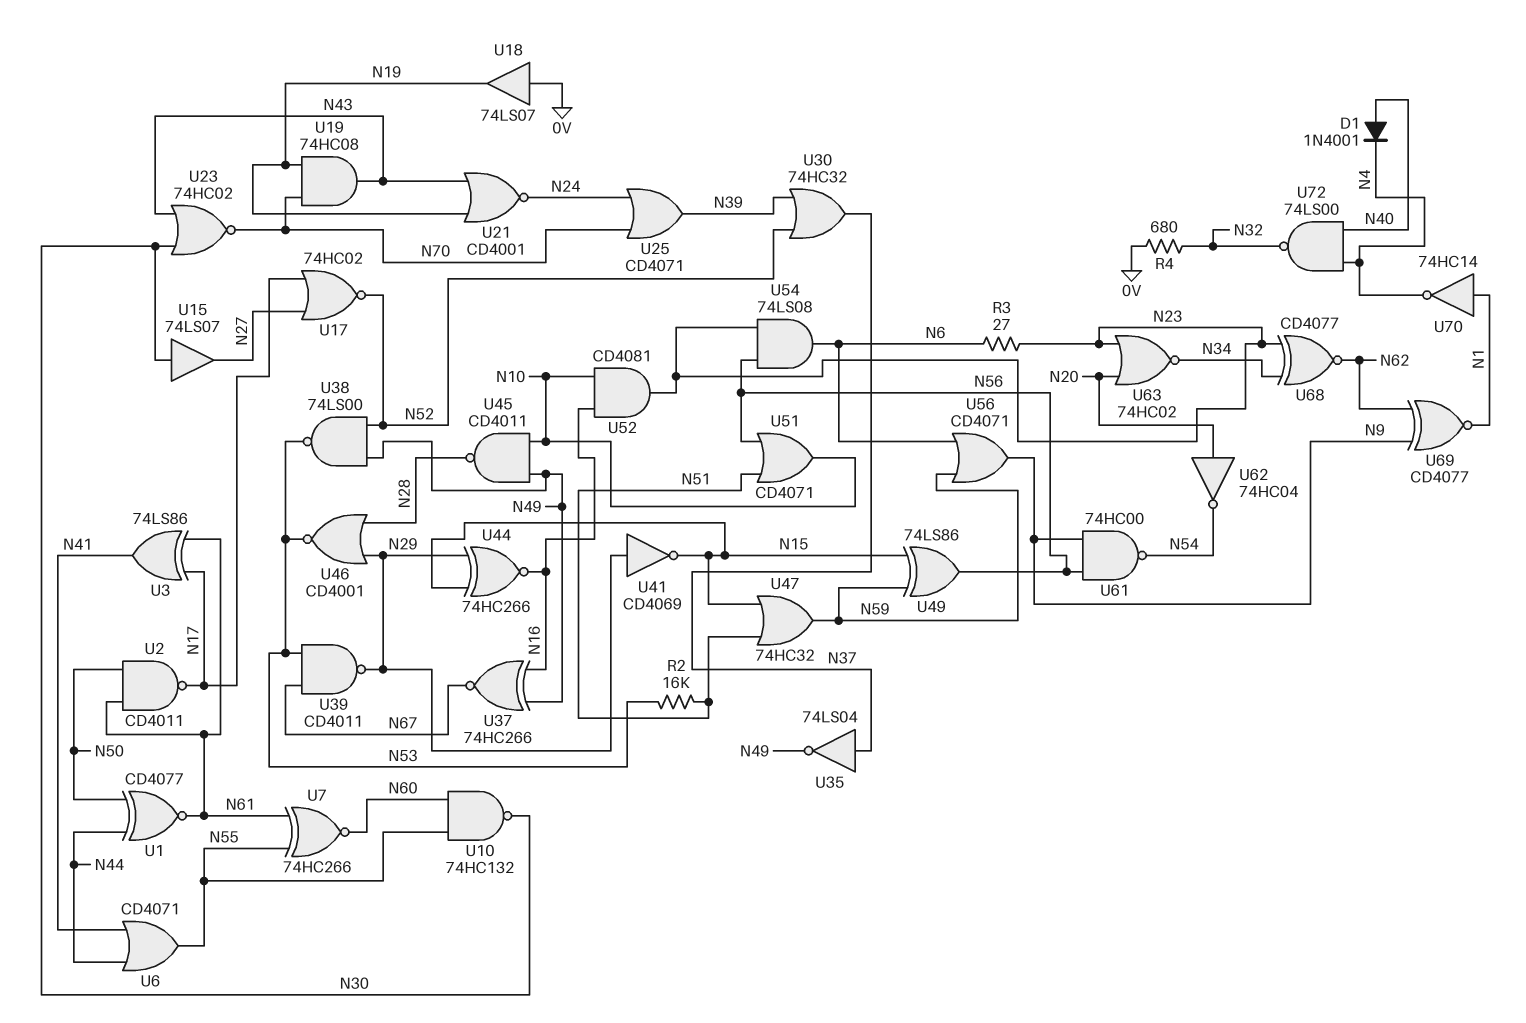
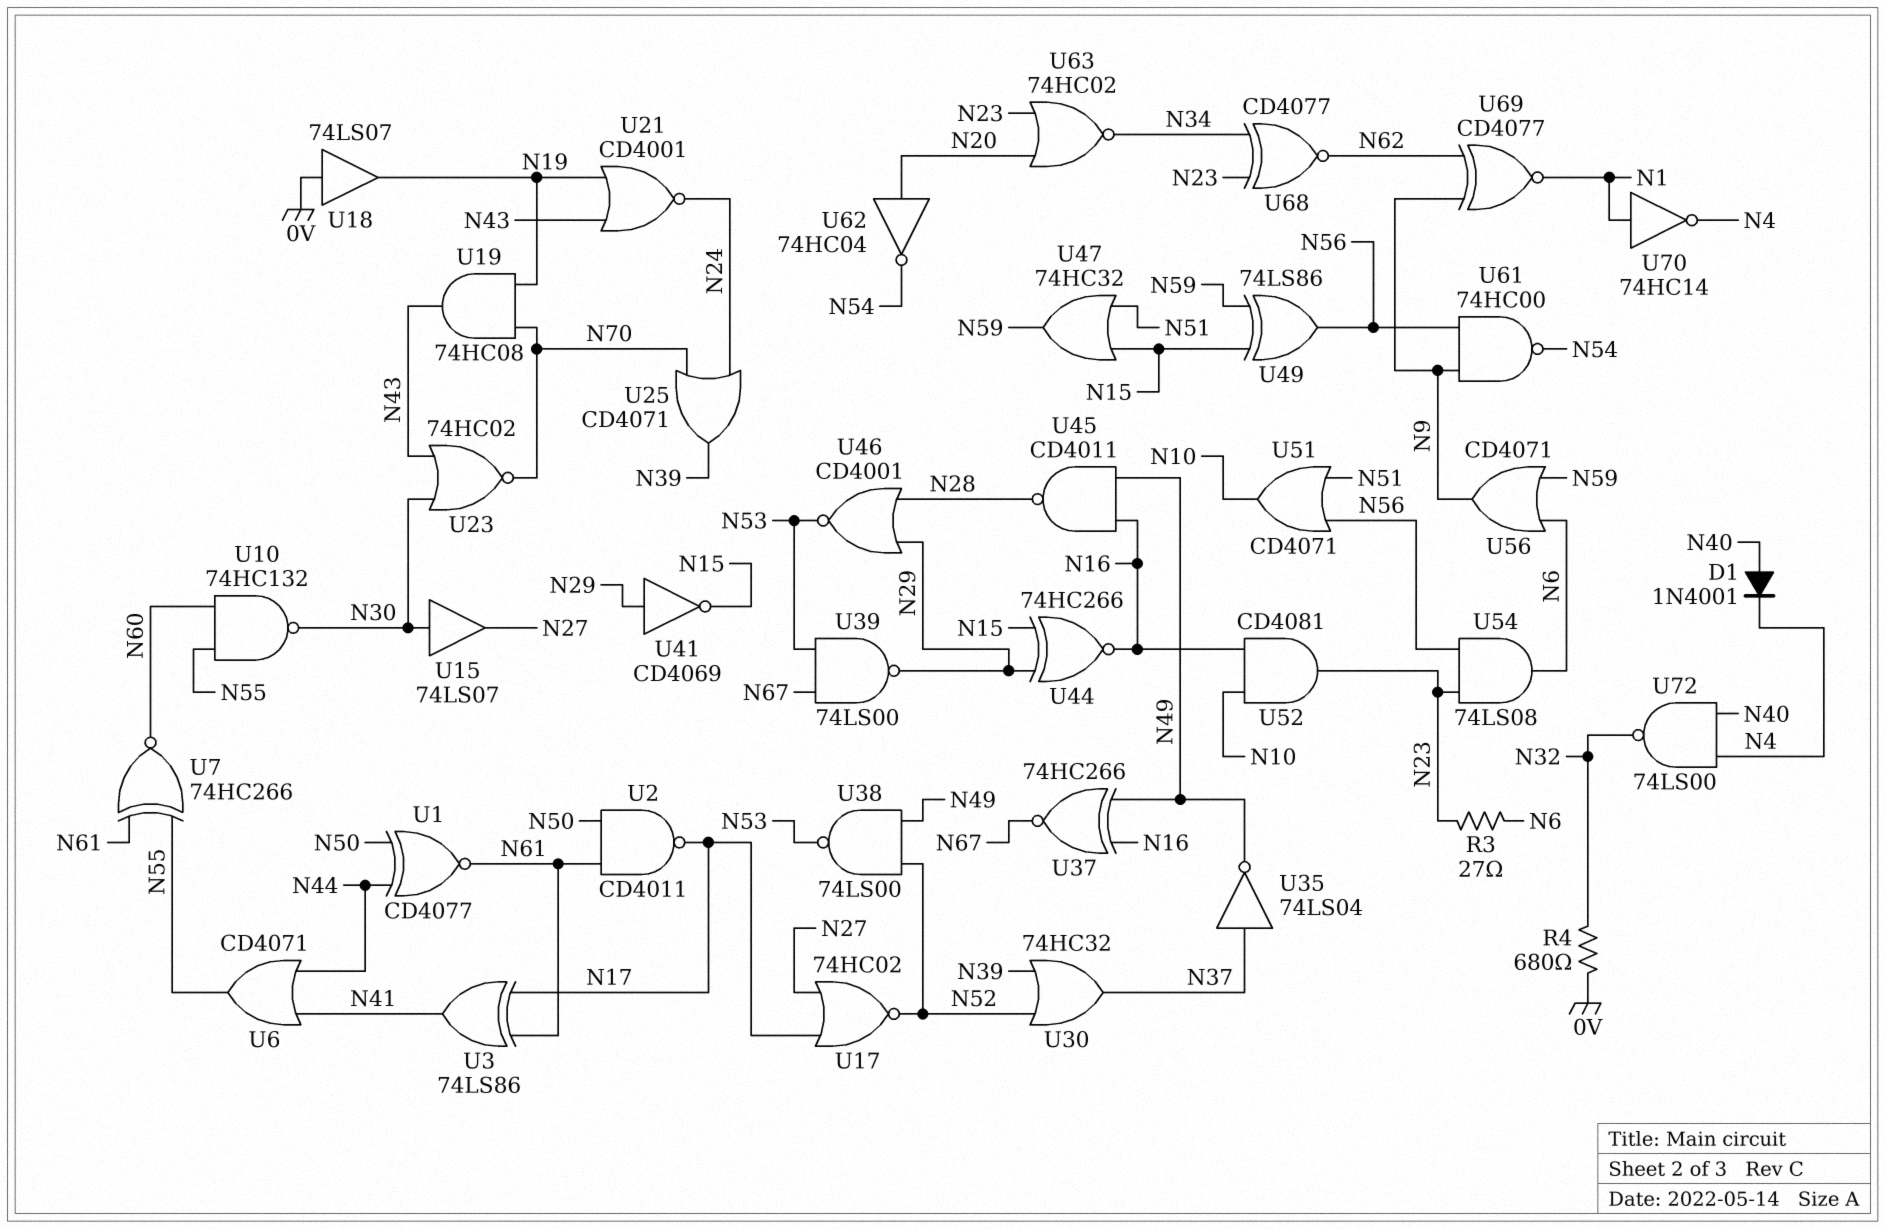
R2: 16k (N51, N53) -> none
U39: NAND CD4011 (in N53, in N67, out N29) -> NAND 74LS00 (in N53, in N67, out N29)
U45: NAND CD4011 (in N10, in N49, out N28) -> NAND CD4011 (in N16, in N49, out N28)

